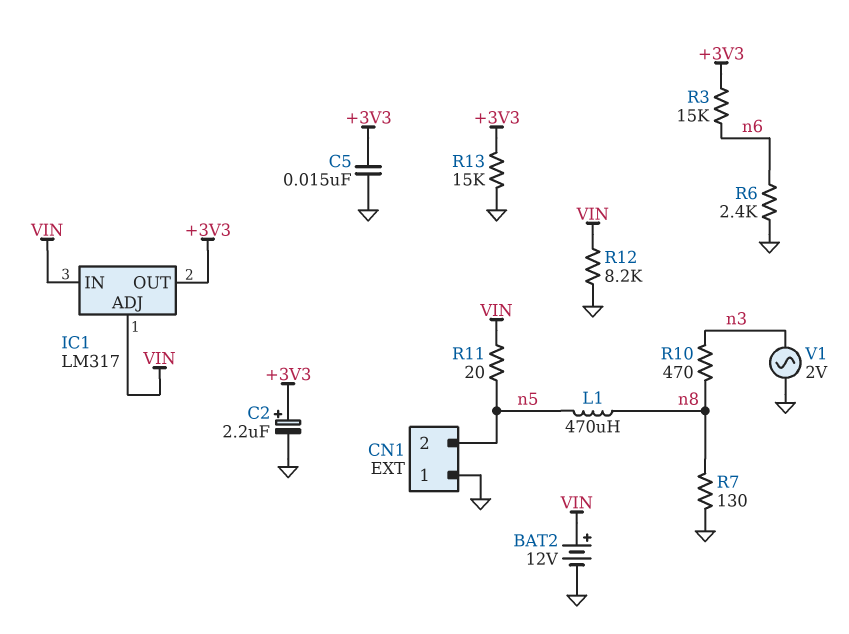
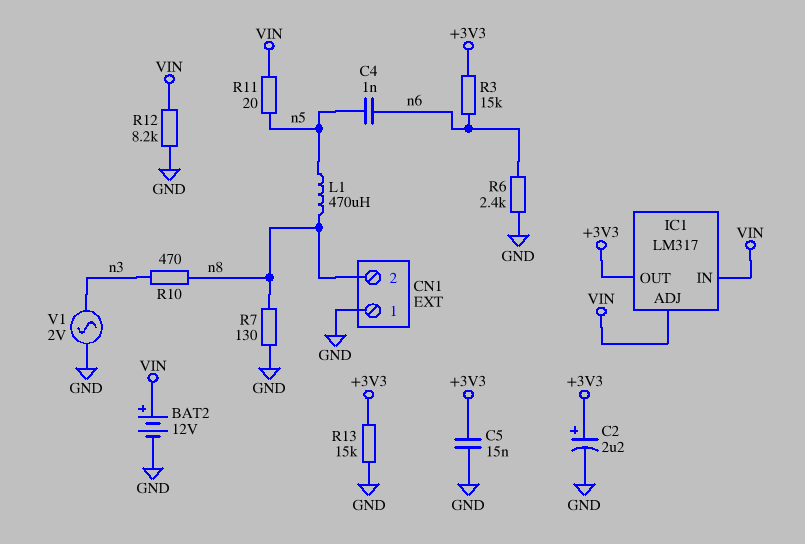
C4: none -> 1nF (n5, n6)
CN1 pin 2: n5 -> n8

